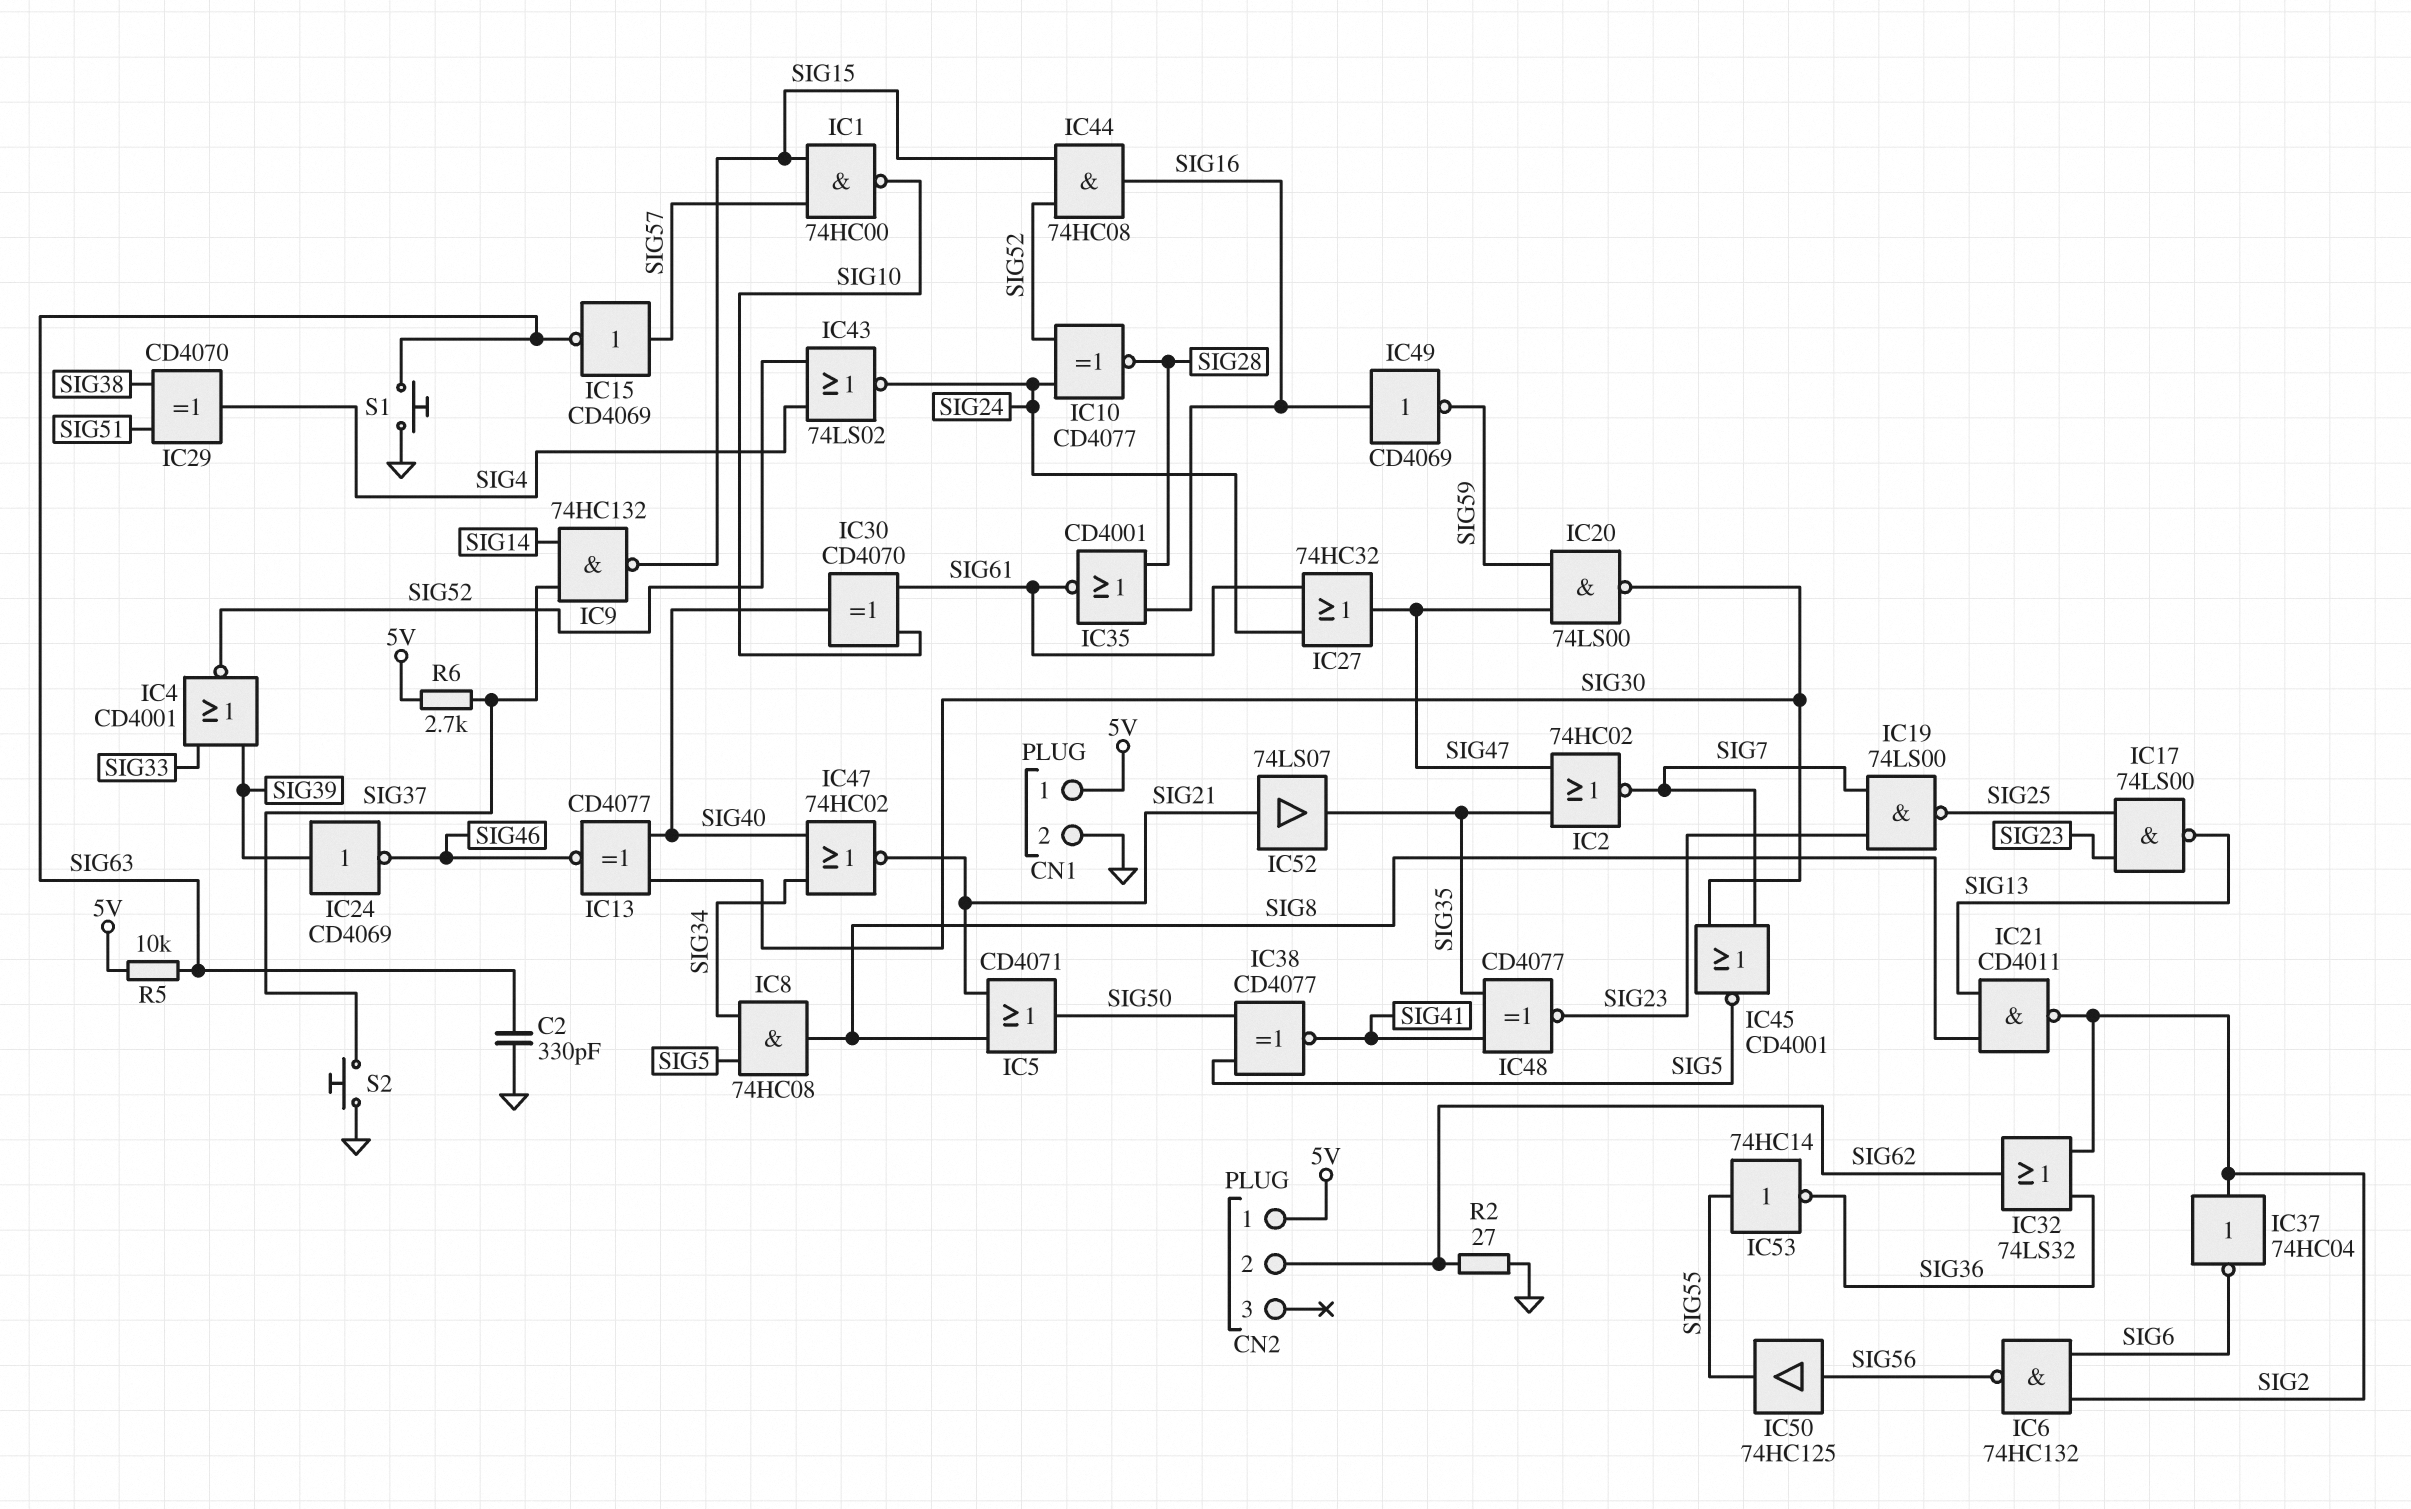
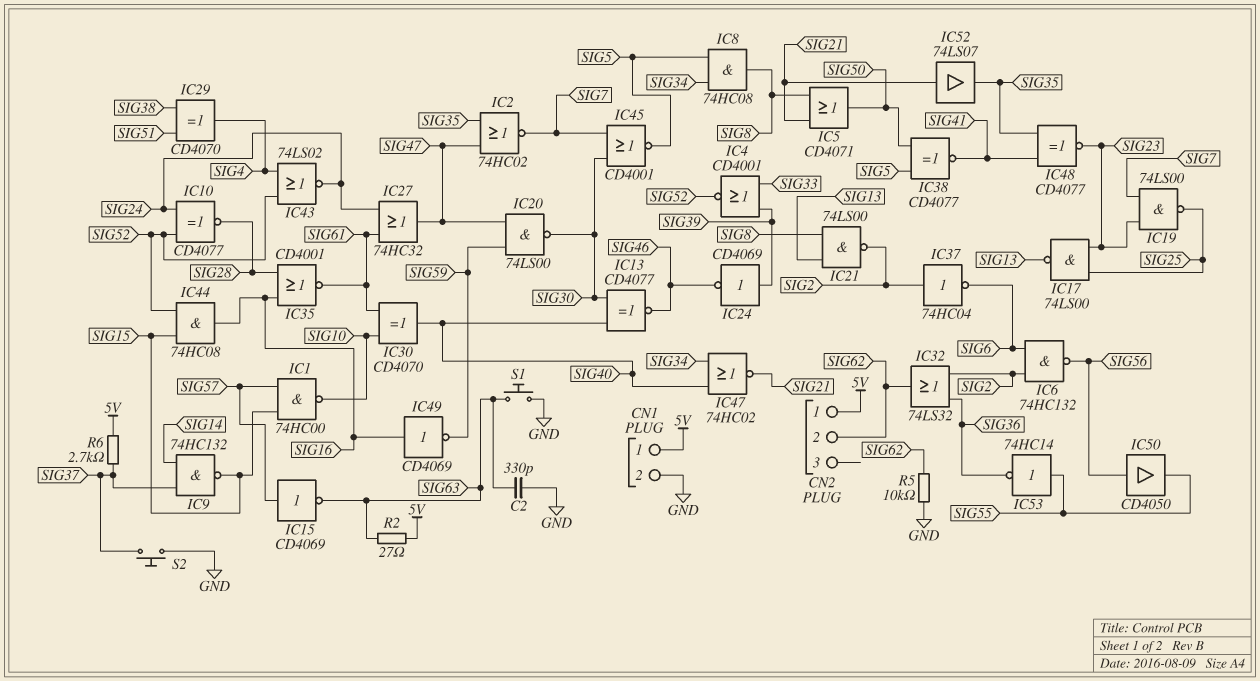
IC21: NAND CD4011 (in SIG8, in SIG13, out SIG2) -> NAND 74LS00 (in SIG8, in SIG13, out SIG2)
IC50: buffer 74HC125 (in SIG56, out SIG55) -> buffer CD4050 (in SIG56, out SIG55)
R2: 27 (GND, SIG62) -> 27 (5V, SIG63)
R5: 10k (5V, SIG63) -> 10k (GND, SIG62)

